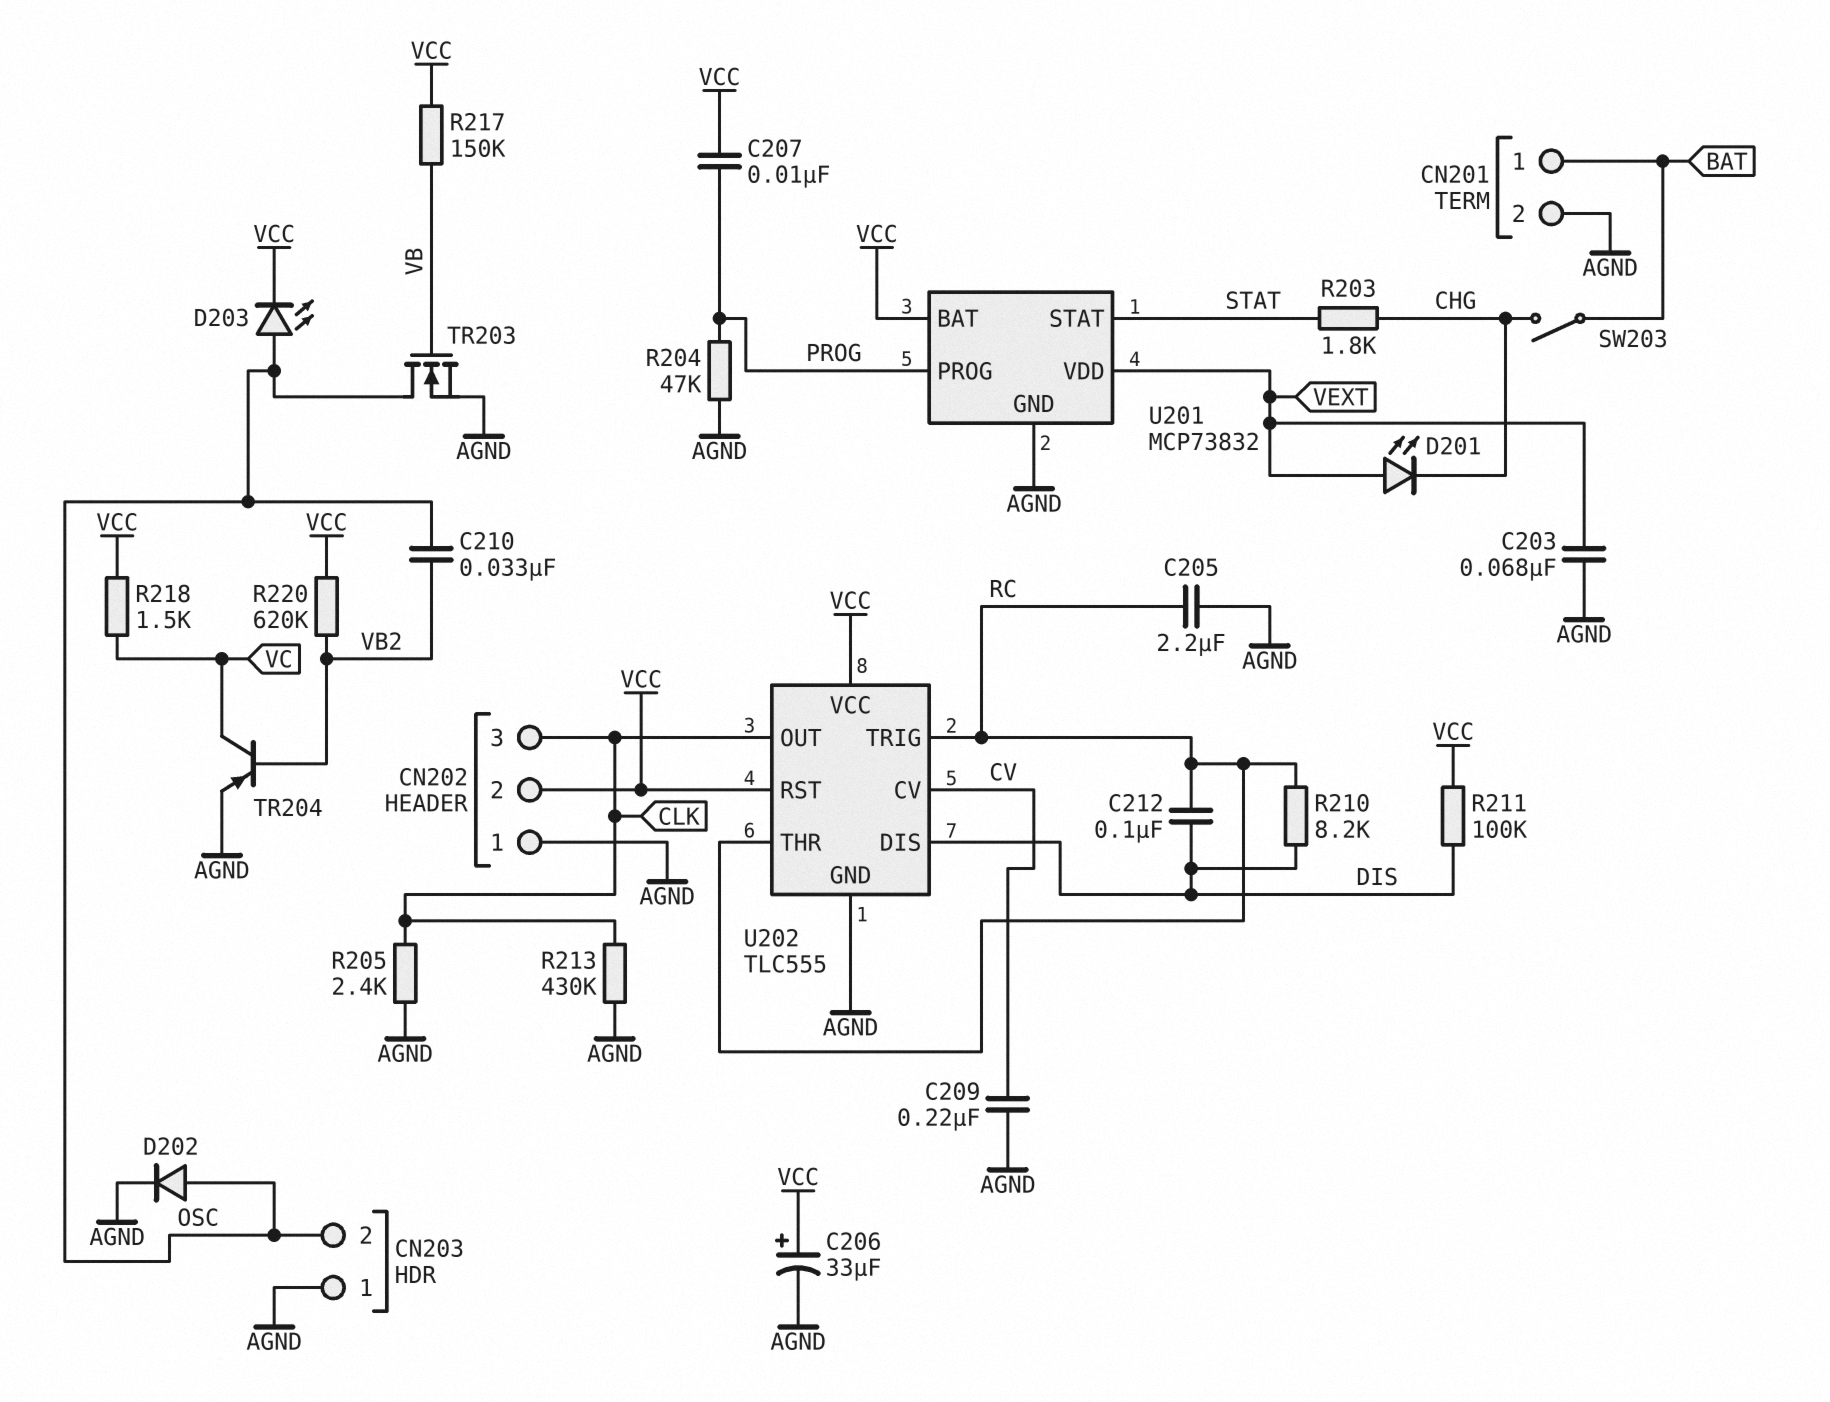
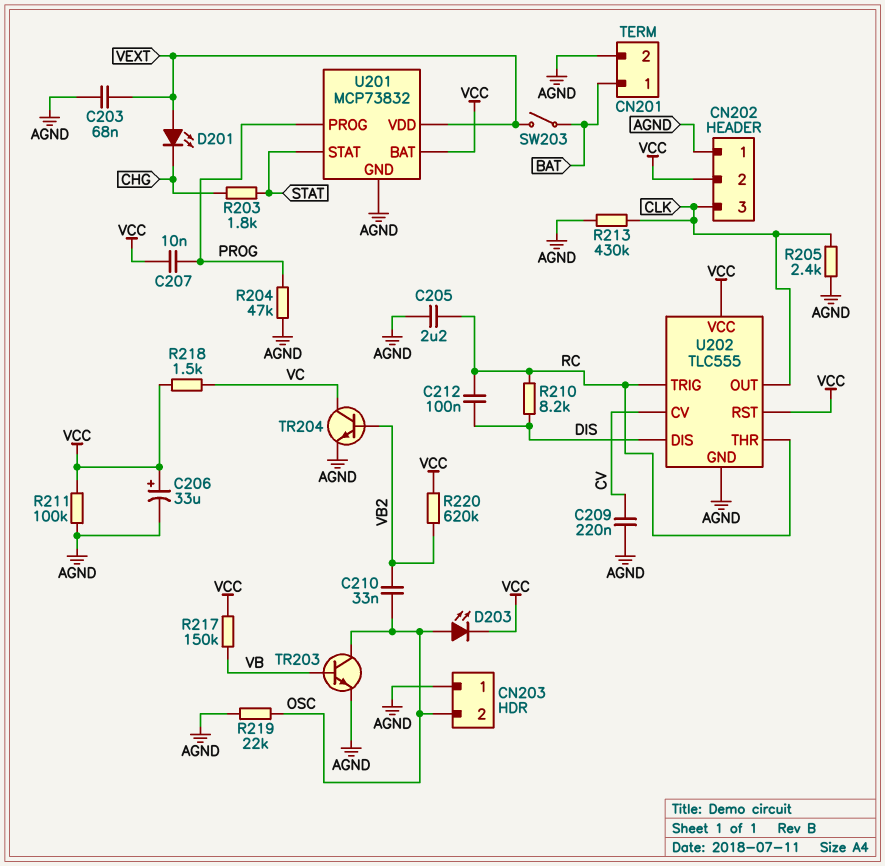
D202: diode (A OSC, K AGND) -> none
R211: 100k (DIS, VCC) -> 100k (AGND, VCC)
R219: none -> 22k (AGND, OSC)
SW203: switch (BAT, CHG) -> switch (BAT, VEXT)
TR203: NMOS (G VB, D OSC, S AGND) -> NPN (B VB, C OSC, E AGND)
TR204: PNP (B VB2, C VC, E AGND) -> NPN (B VB2, C VC, E AGND)

